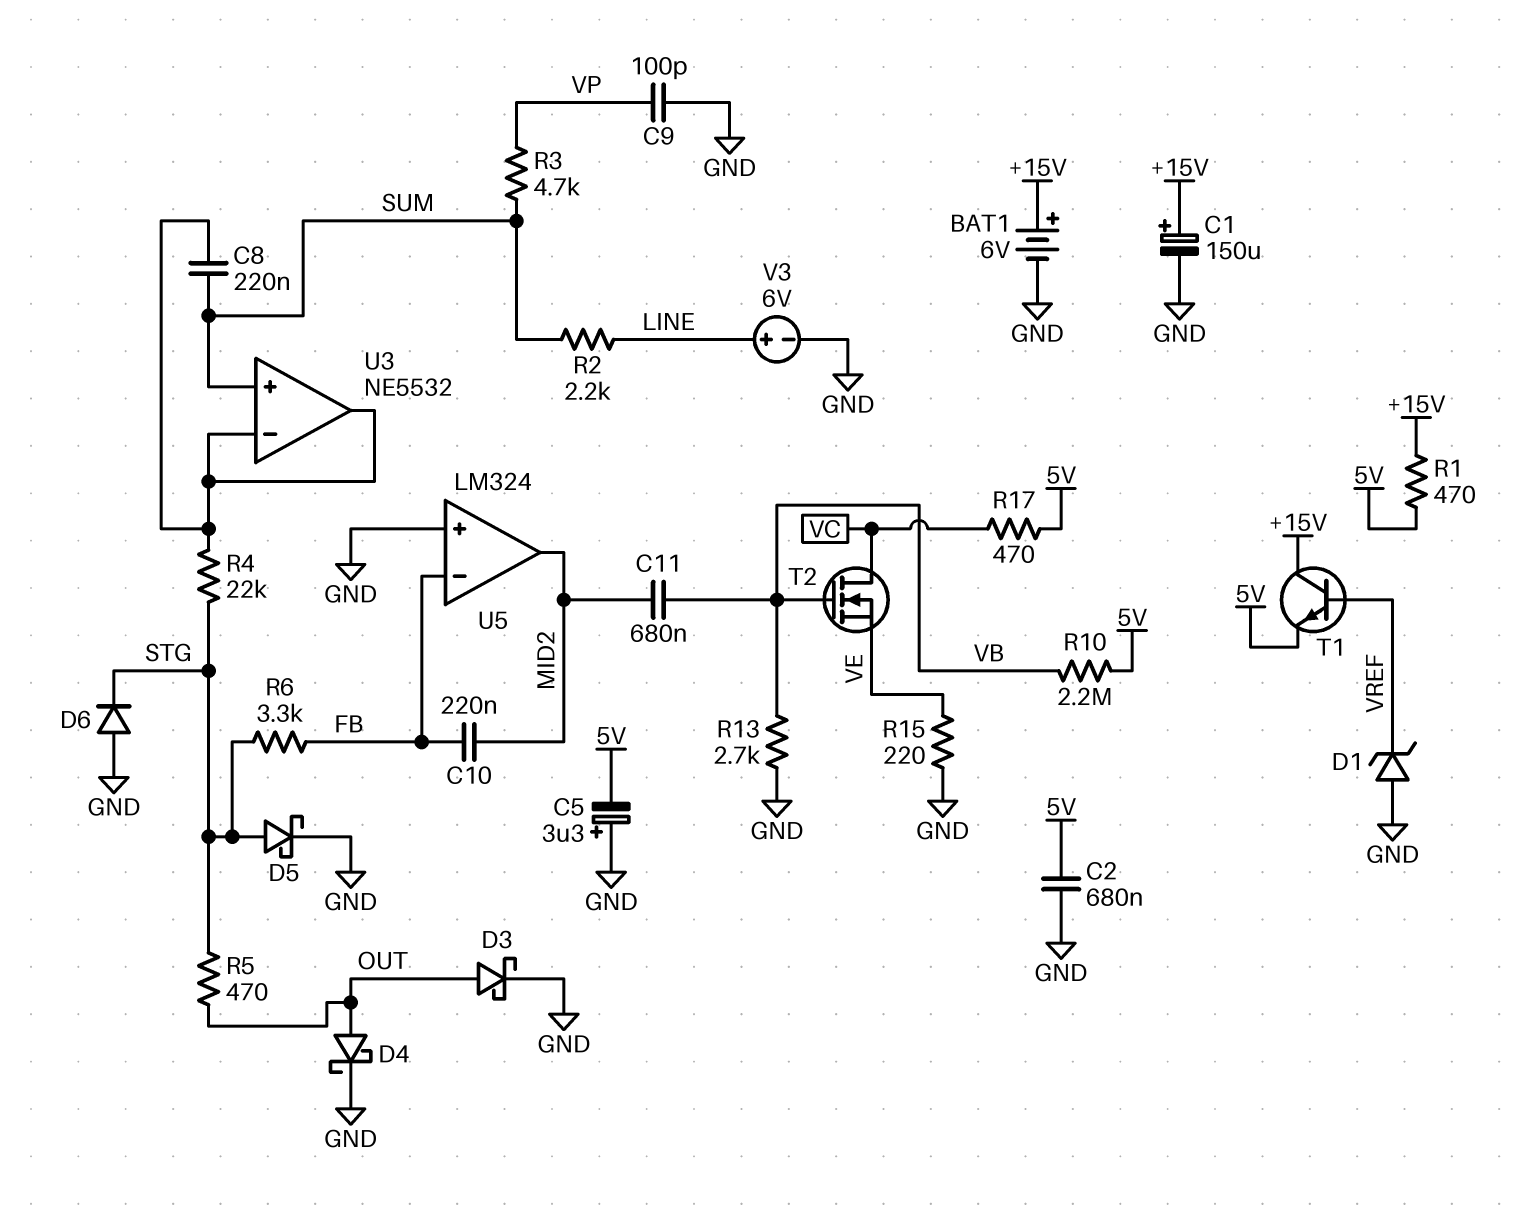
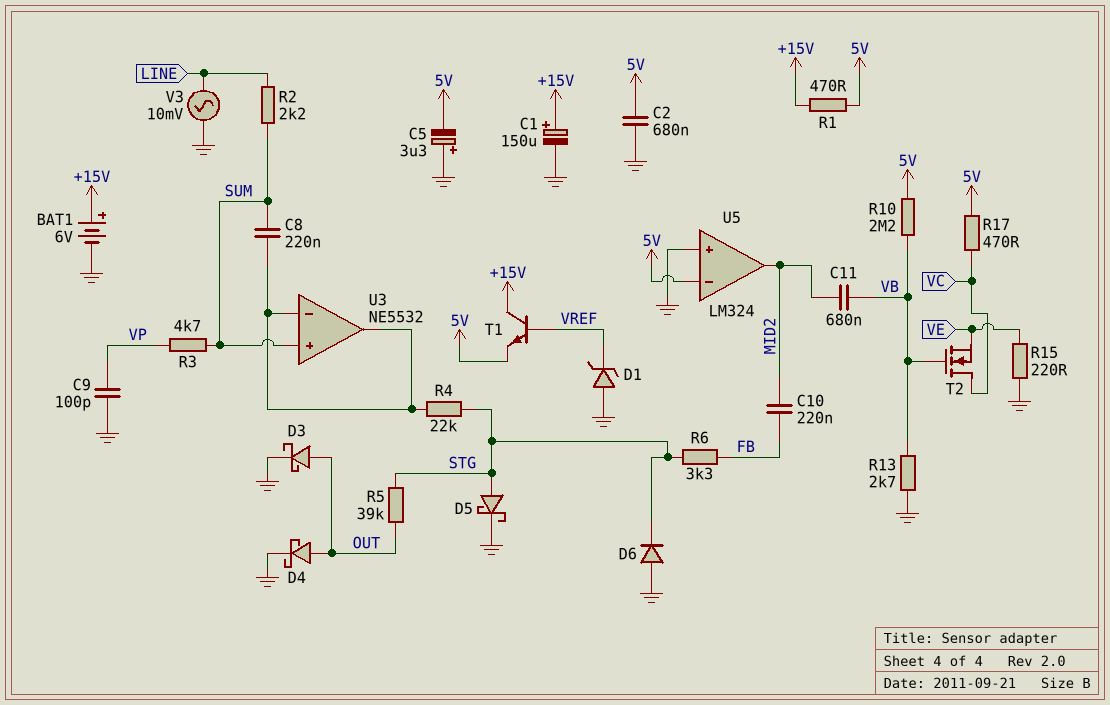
R5: 470 (OUT, STG) -> 39k (OUT, STG)
U5 pin in-: FB -> 5V
V3: 6V (plus LINE, minus GND) -> AC 10mV (GND, LINE)

